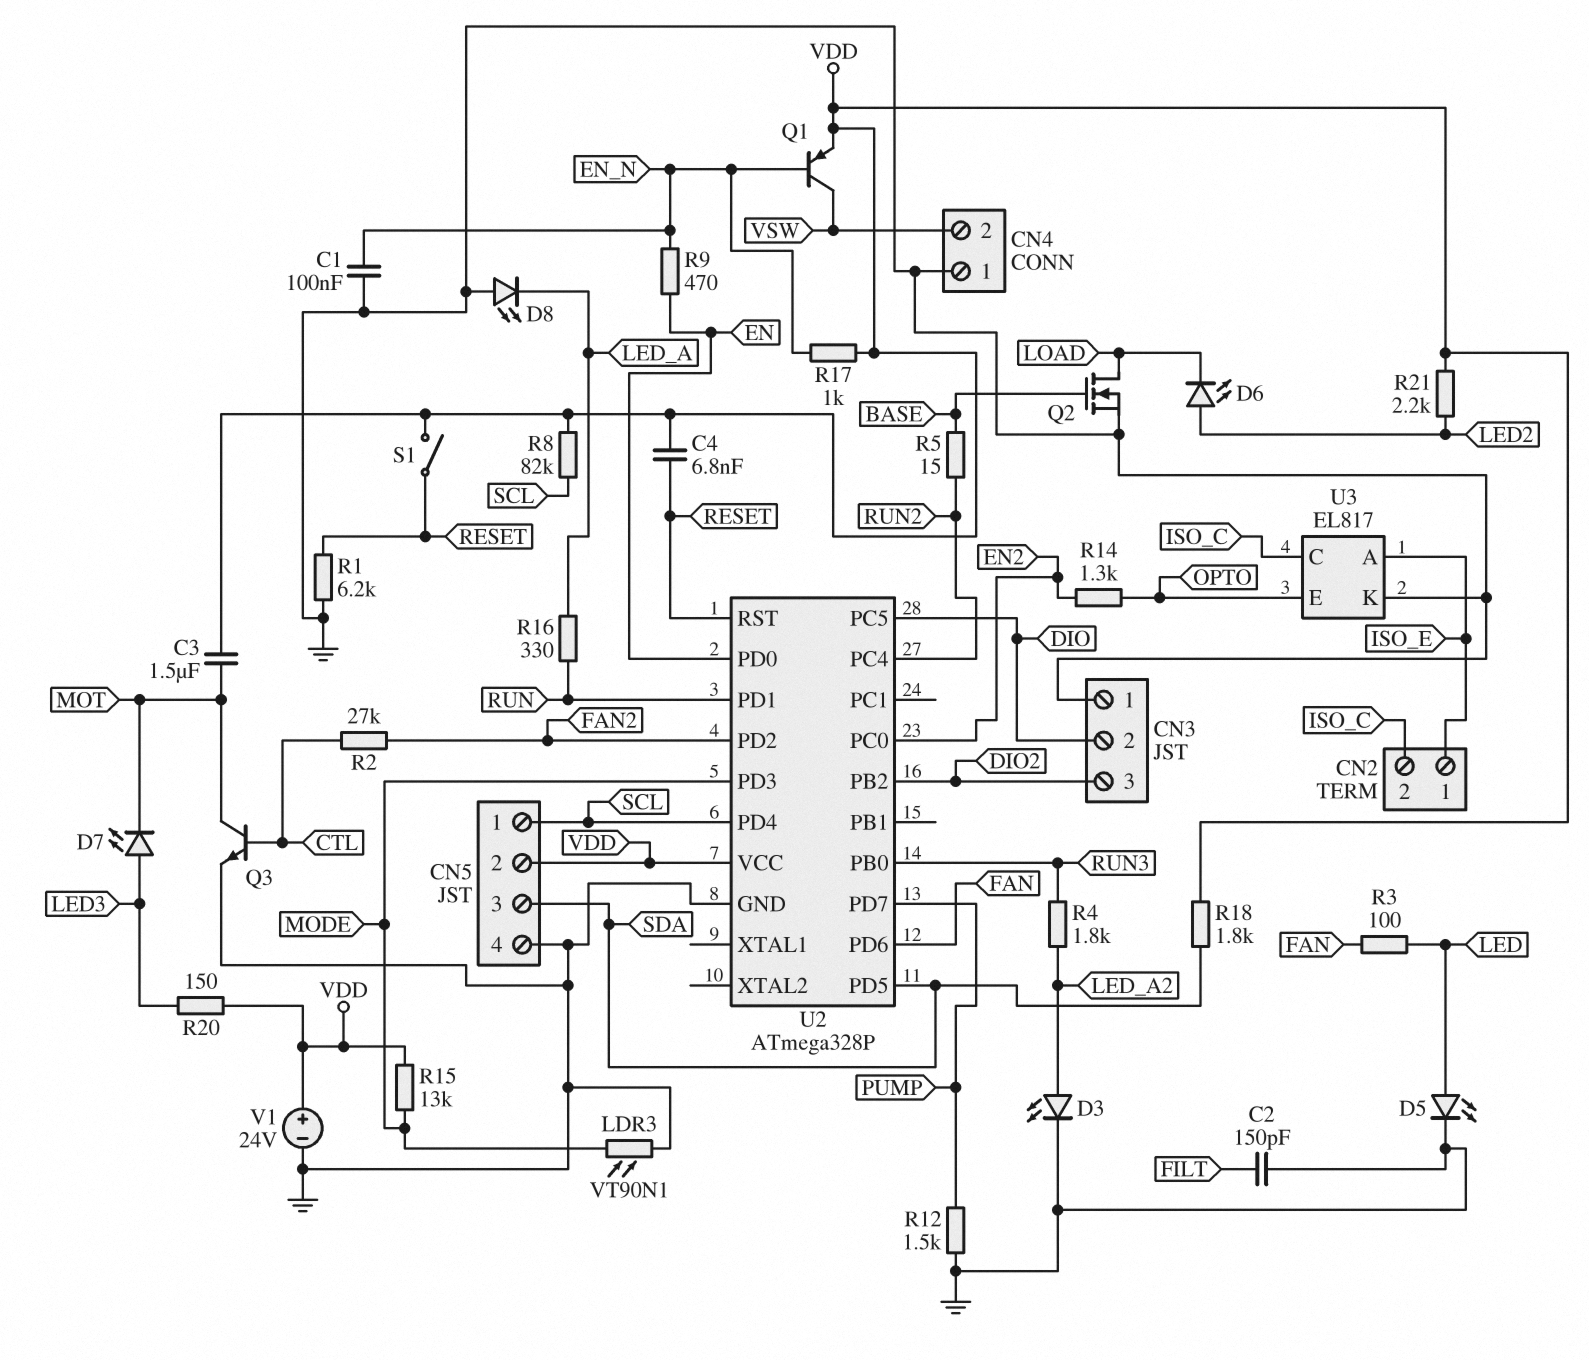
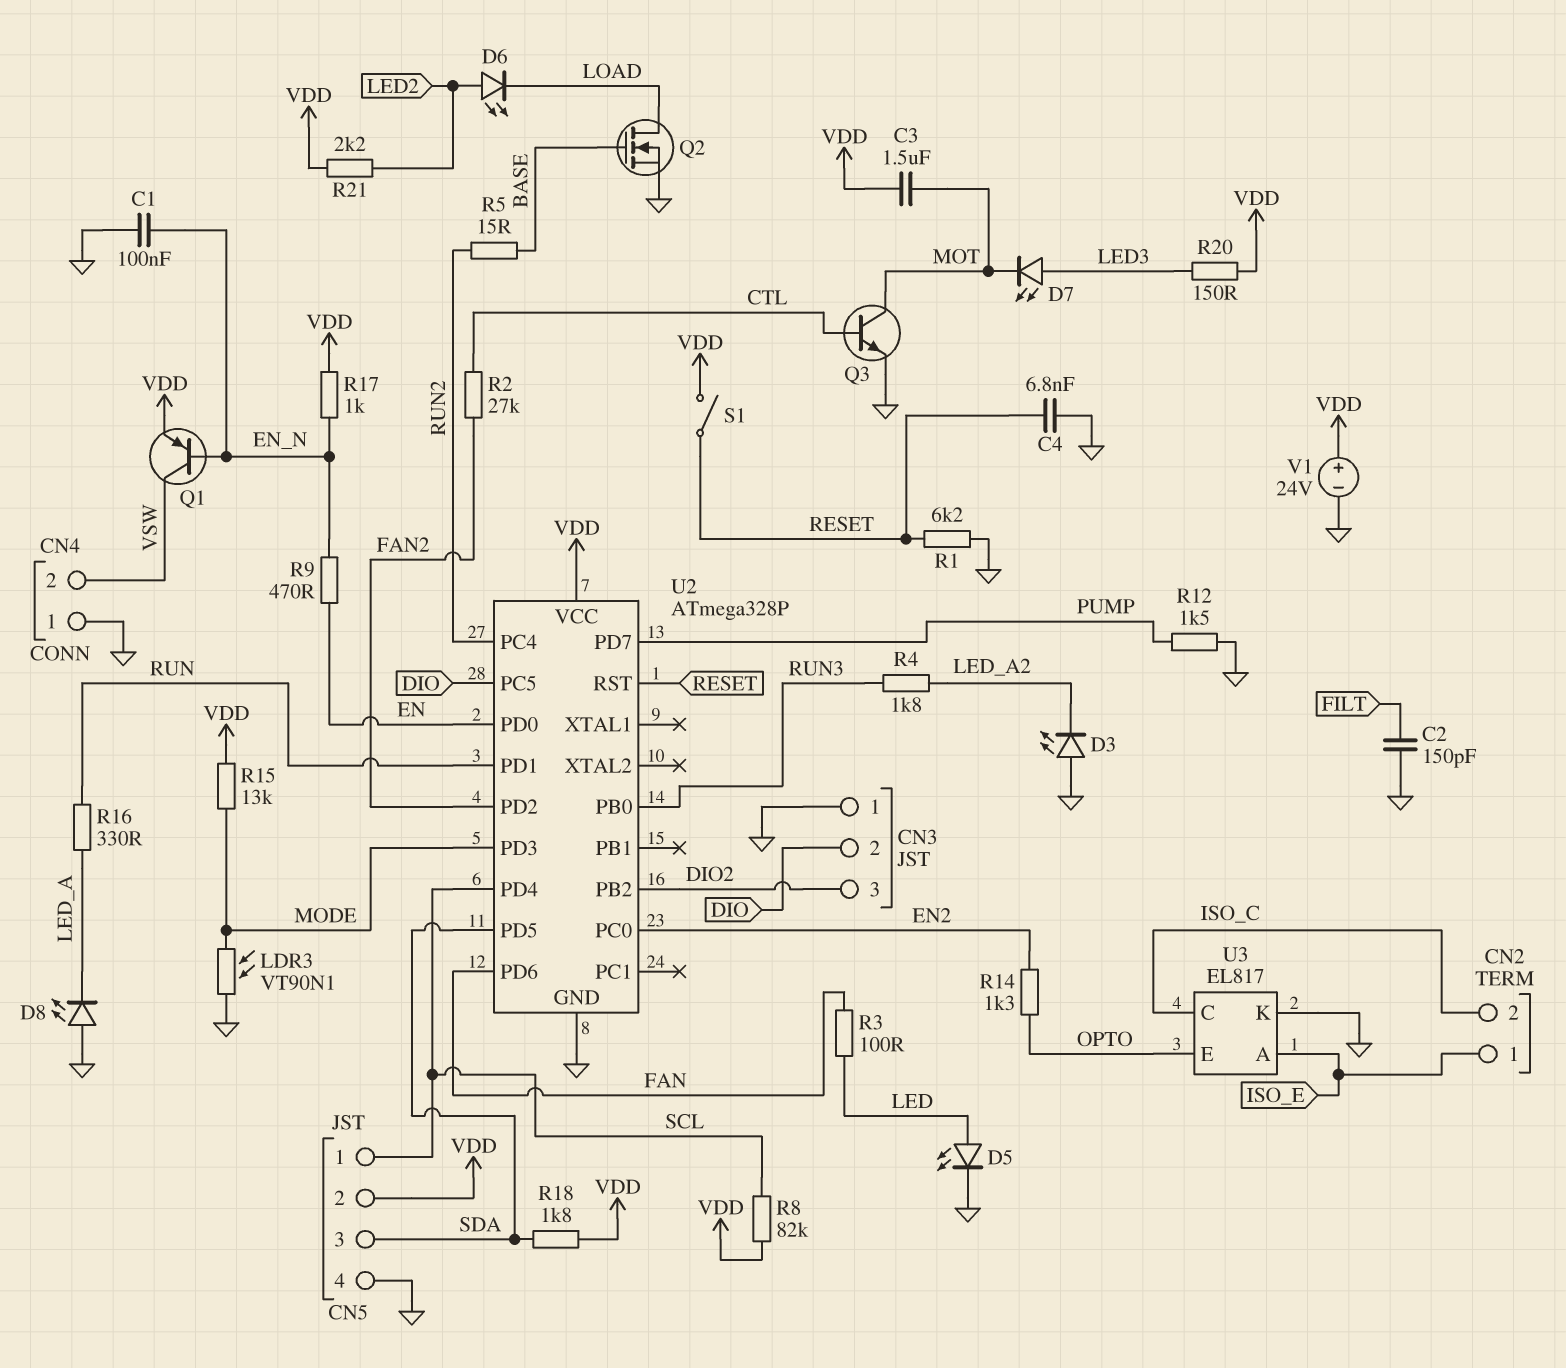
C4: 6.8nF (RESET, VDD) -> 6.8nF (GND, RESET)
D3: LED (A LED_A2, K GND) -> LED (A GND, K LED_A2)

